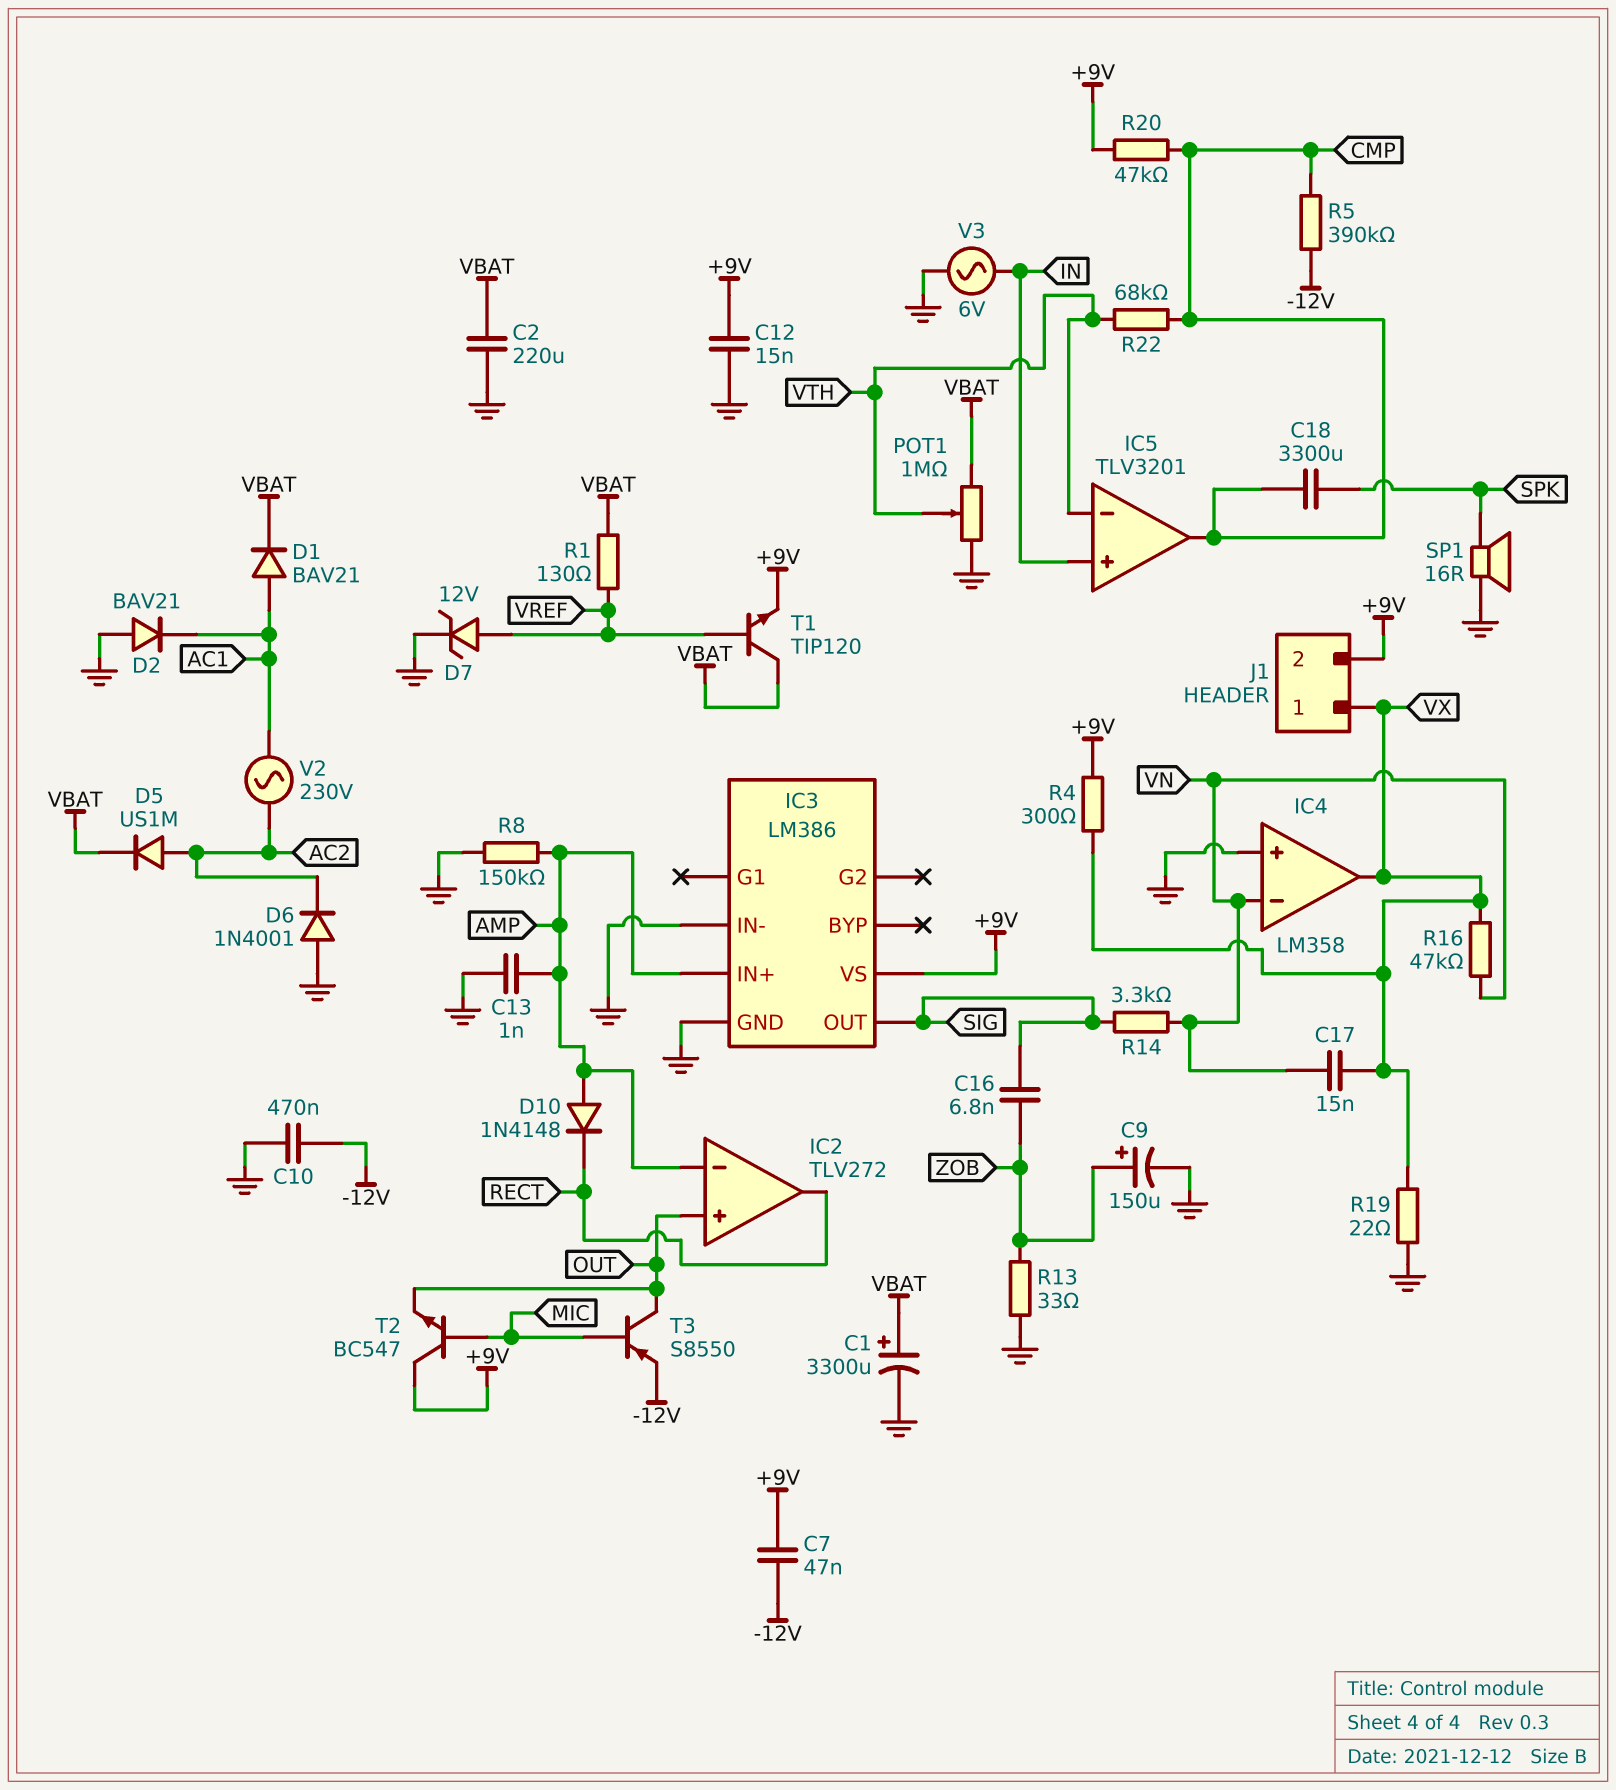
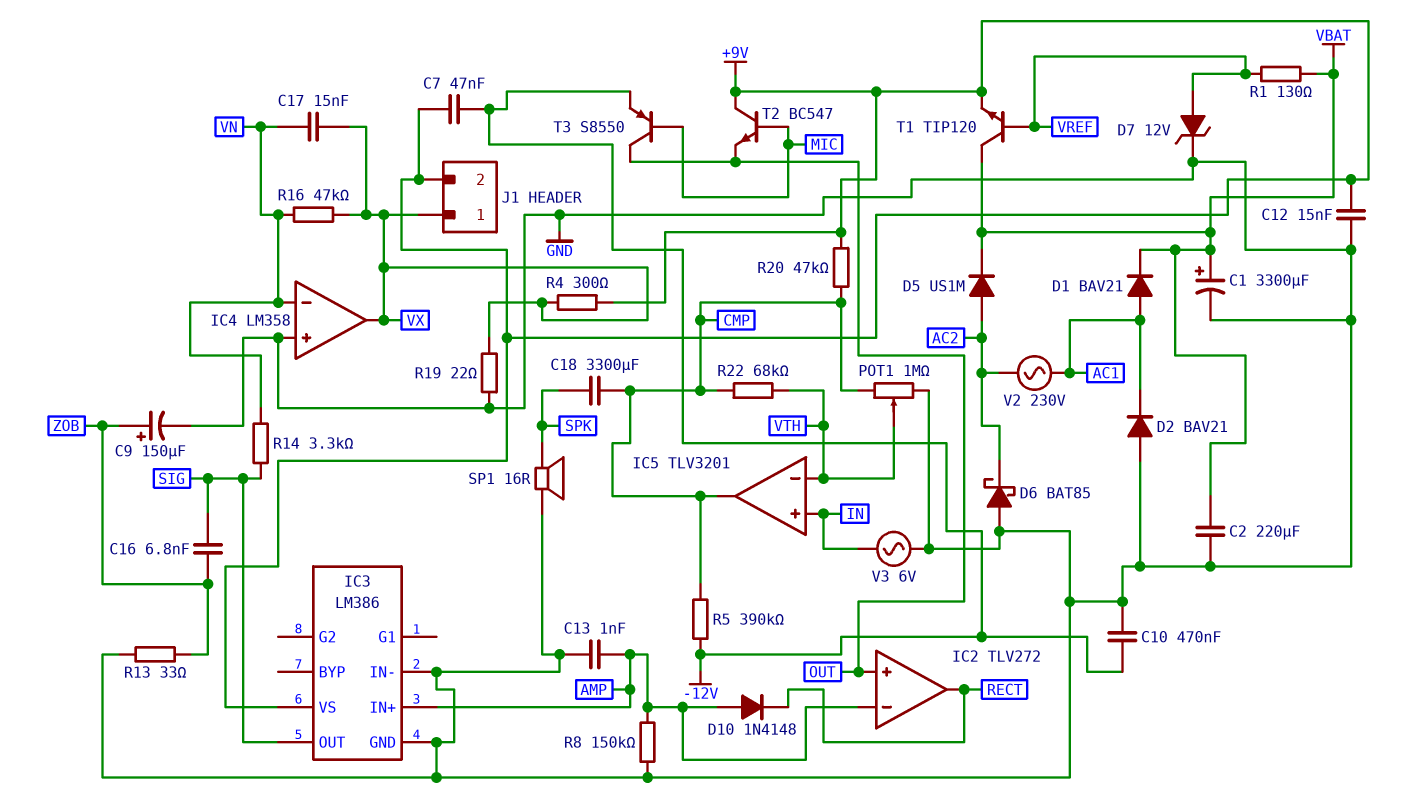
D6: diode 1N4001 (A GND, K AC2) -> schottky BAT85 (A GND, K AC2)
POT1: 1M (GND, VBAT, wiper VTH) -> 1M (CMP, GND, wiper VTH)

